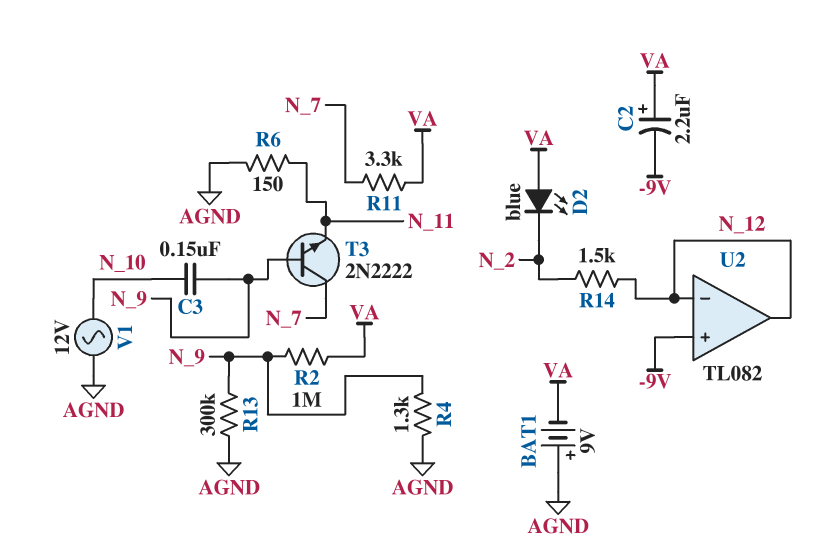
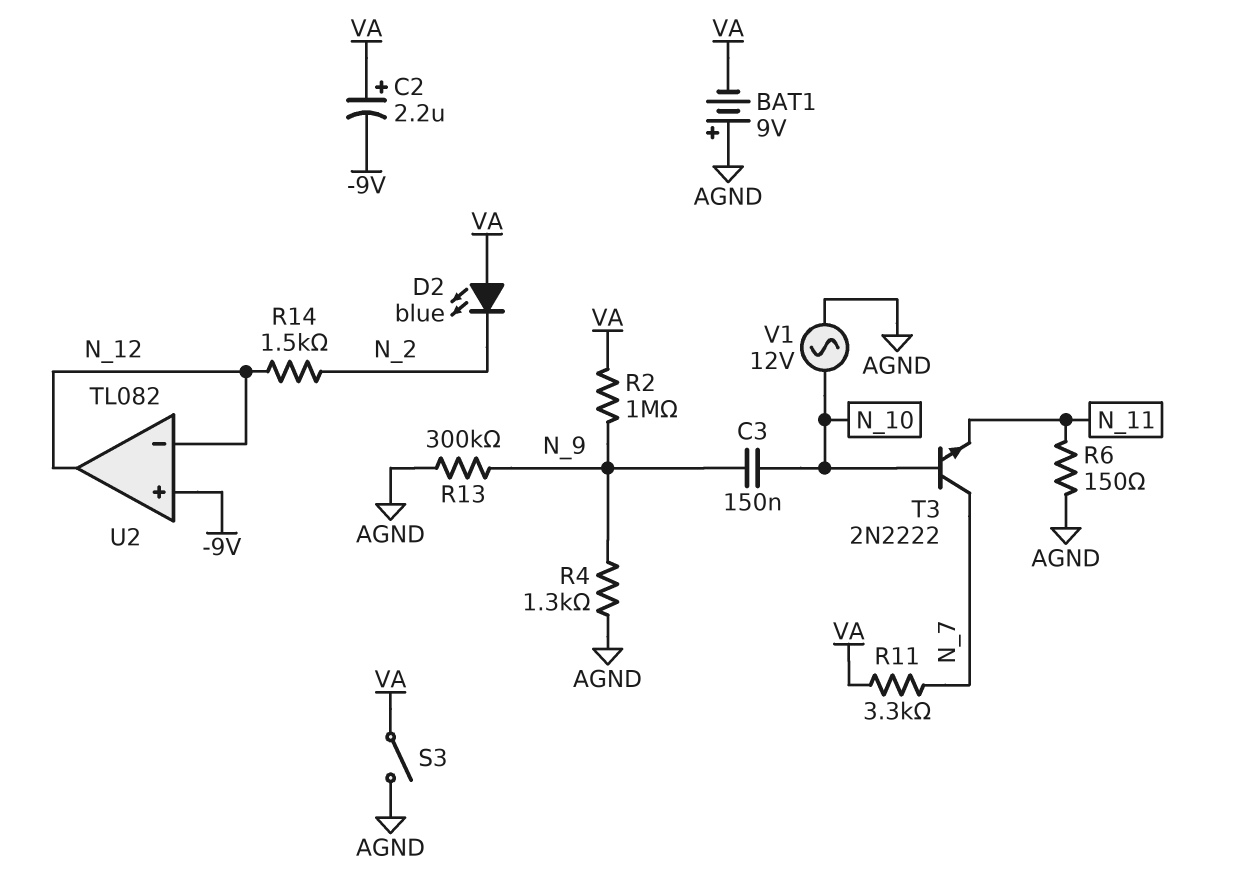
S3: none -> switch (AGND, VA)
T3: NPN 2N2222 (B N_9, C N_7, E N_11) -> NPN 2N2222 (B N_10, C N_7, E N_11)

